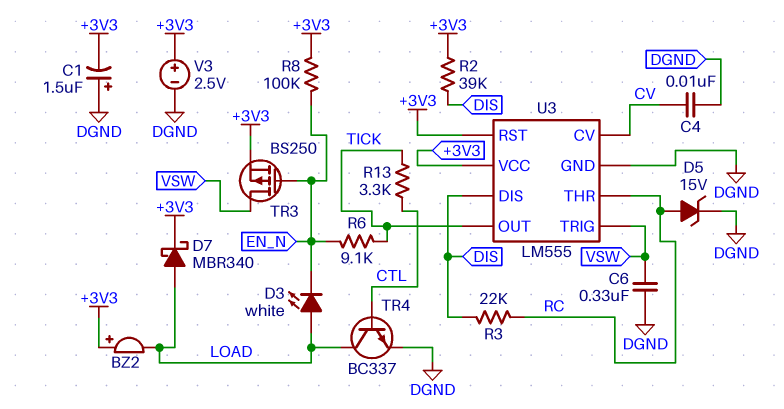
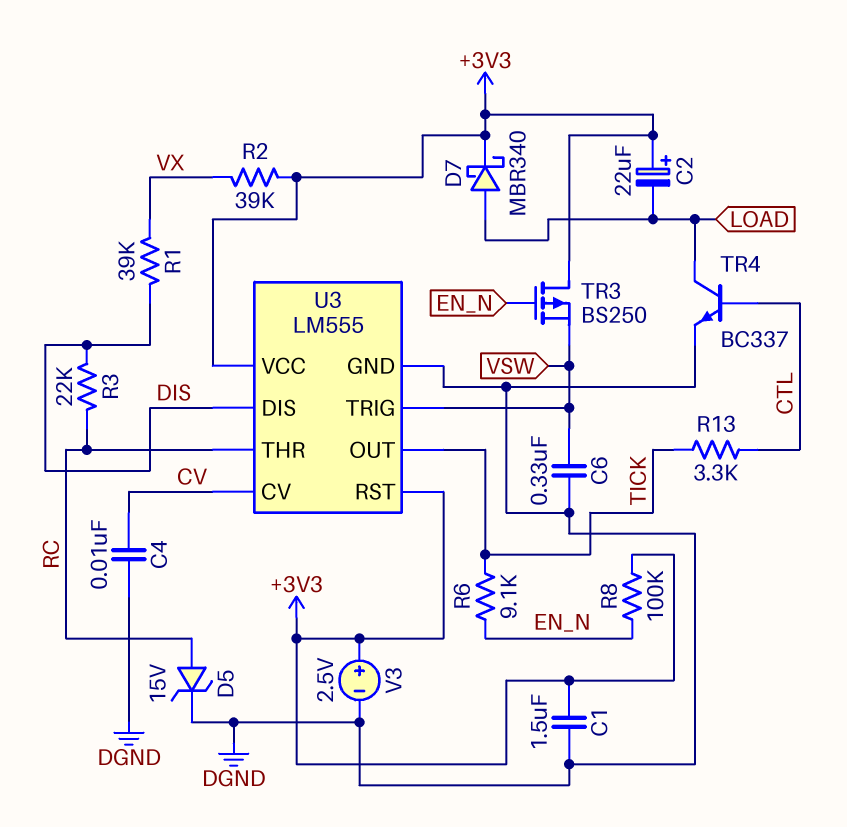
BZ2: buzzer (plus +3V3, minus LOAD) -> none
C1: 1.5uF (plus DGND, minus +3V3) -> 1.5uF (+3V3, DGND)
C2: none -> 22uF (plus +3V3, minus LOAD)
D3: LED white (A LOAD, K EN_N) -> none
R1: none -> 39k (DIS, VX)
R2: 39k (+3V3, DIS) -> 39k (+3V3, VX)
TR3: PMOS BS250 (G EN_N, D VSW, S +3V3) -> PMOS BS250 (G EN_N, D +3V3, S VSW)

